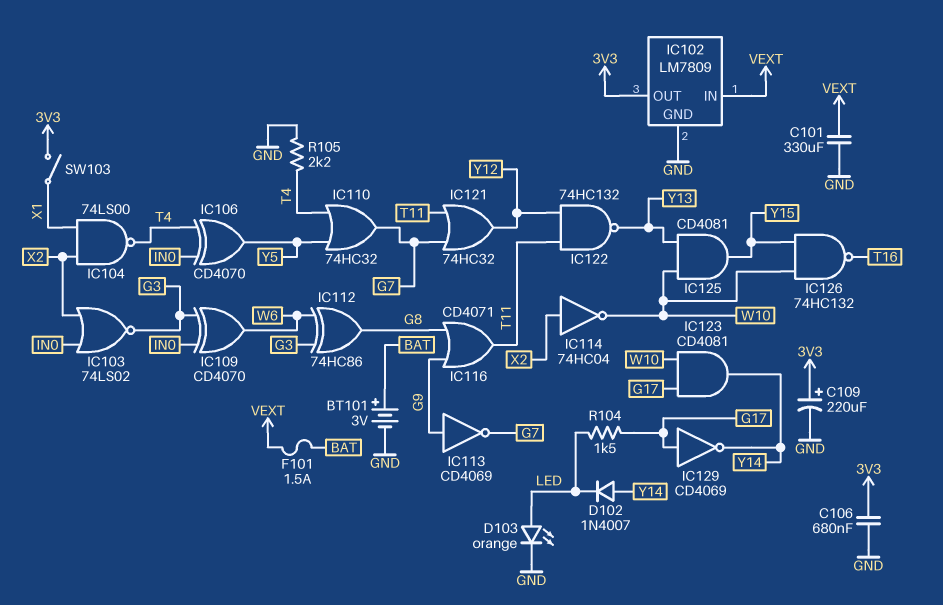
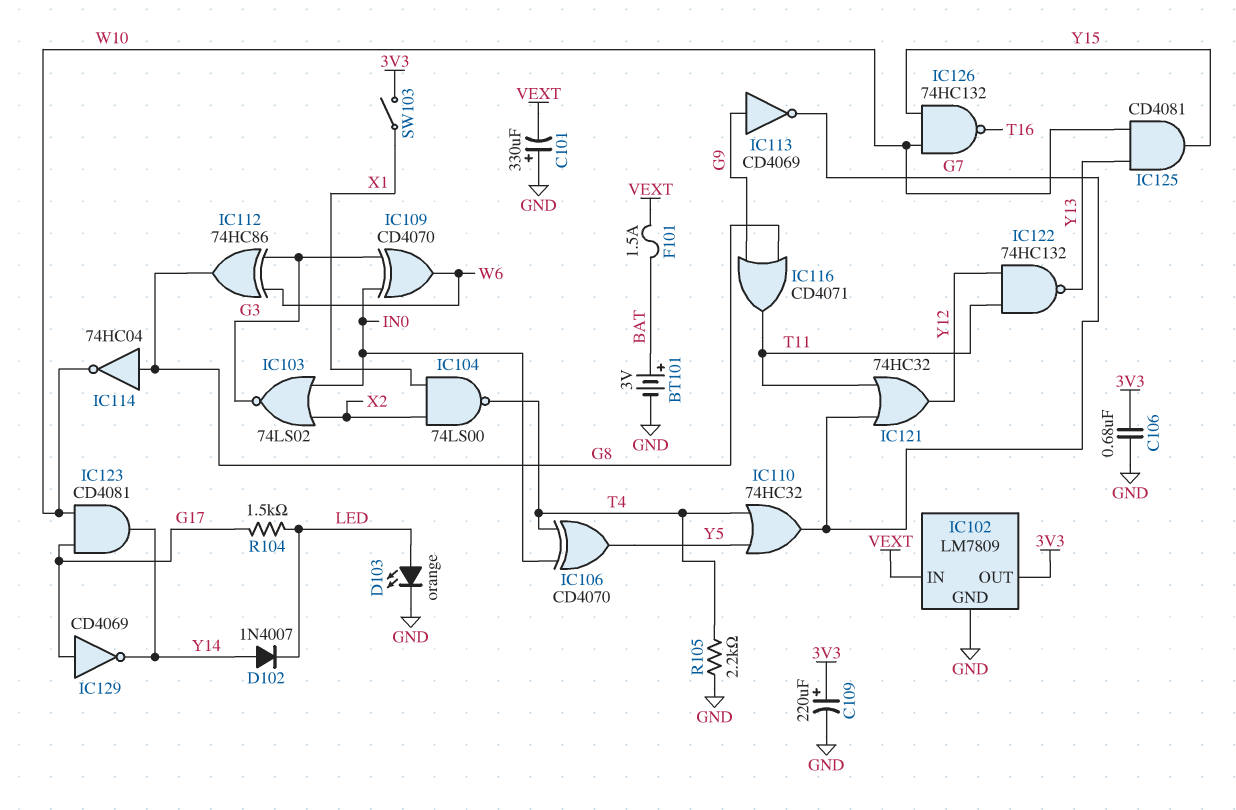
C101: 330uF (GND, VEXT) -> 330uF (plus GND, minus VEXT)
IC114: NOT 74HC04 (in X2, out W10) -> NOT 74HC04 (in G8, out W10)

